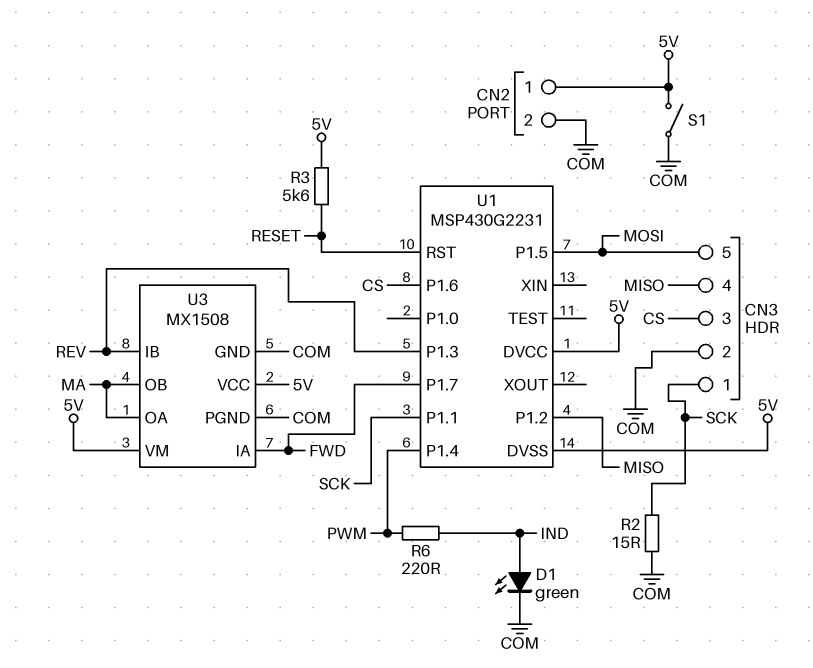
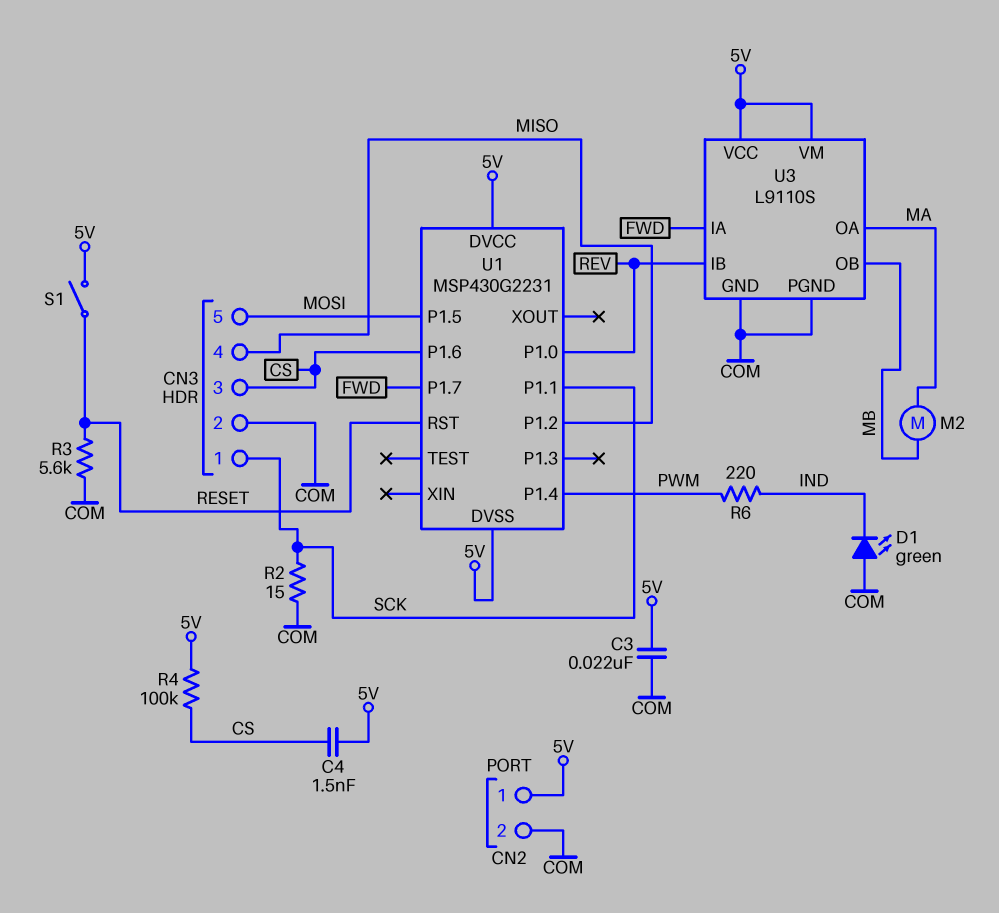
C3: none -> 22nF (5V, COM)
C4: none -> 1.5nF (5V, CS)
D1: LED green (A IND, K COM) -> LED green (A COM, K IND)
M2: none -> motor (MA, MB)
R3: 5.6k (5V, RESET) -> 5.6k (COM, RESET)
R4: none -> 100k (5V, CS)
S1: switch (5V, COM) -> switch (5V, RESET)
U1 pin P1.0: none -> REV
U1 pin P1.3: REV -> none
U3: MX1508 -> L9110S
U3 pin OB: MA -> MB

